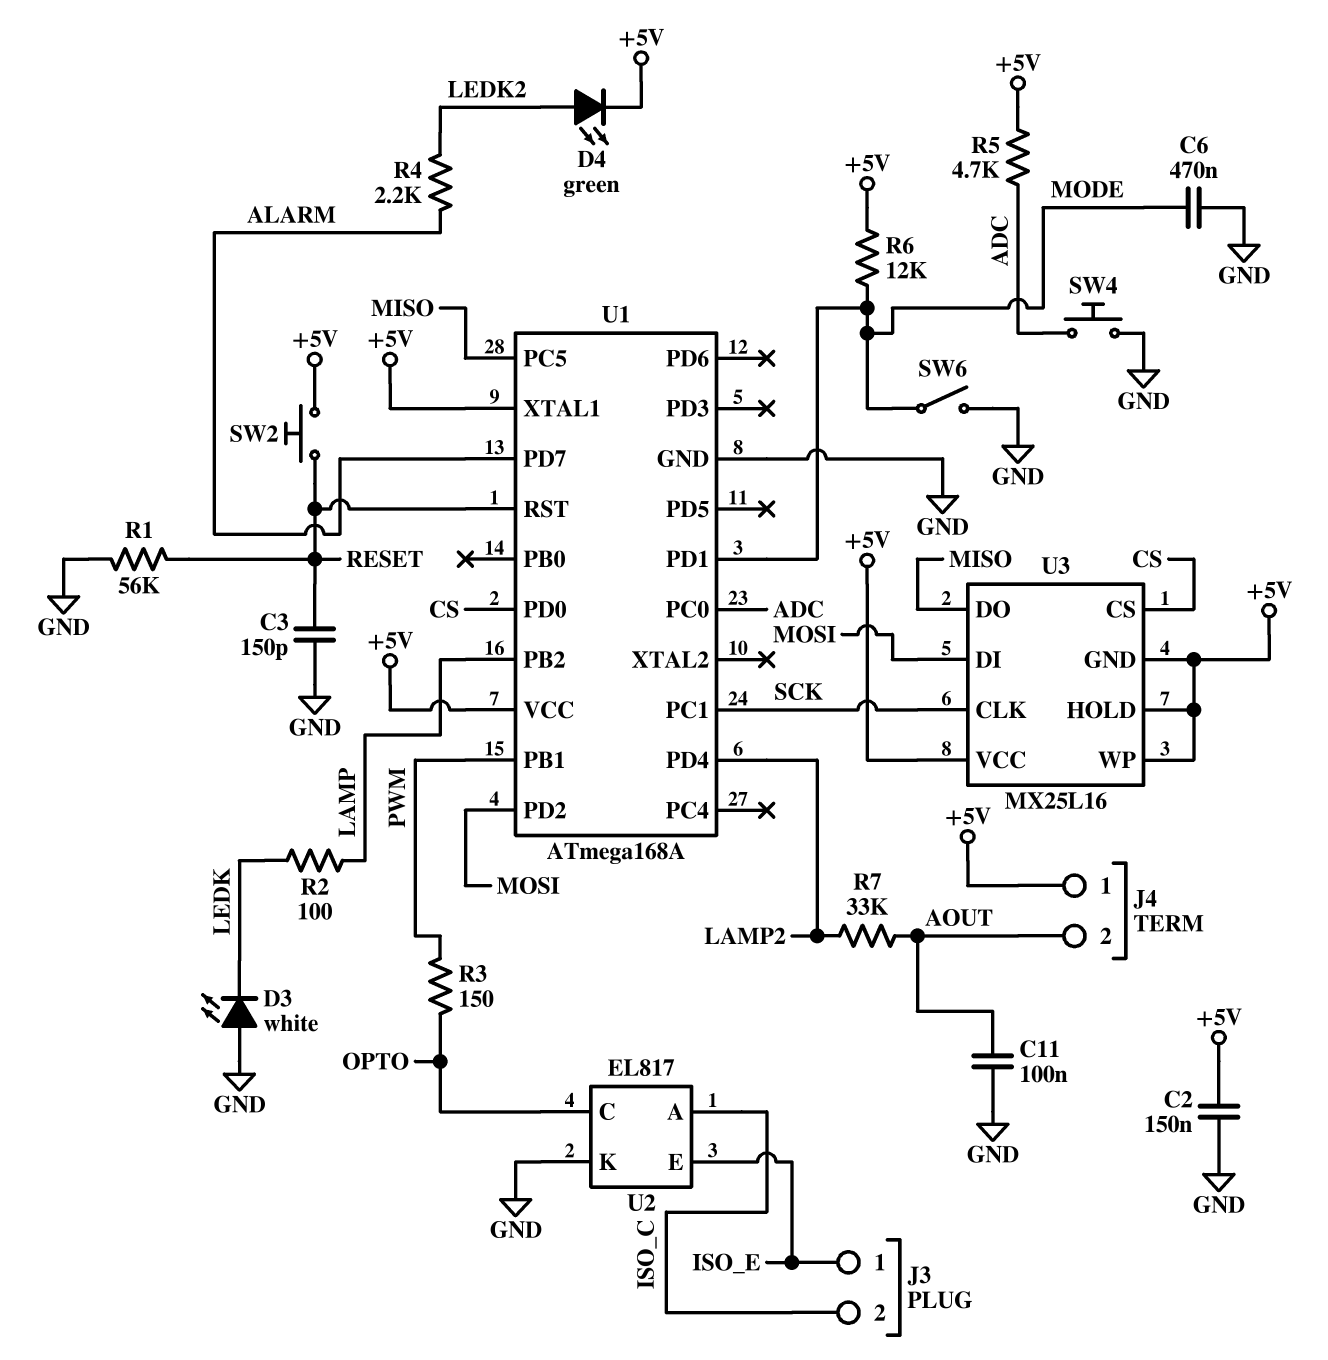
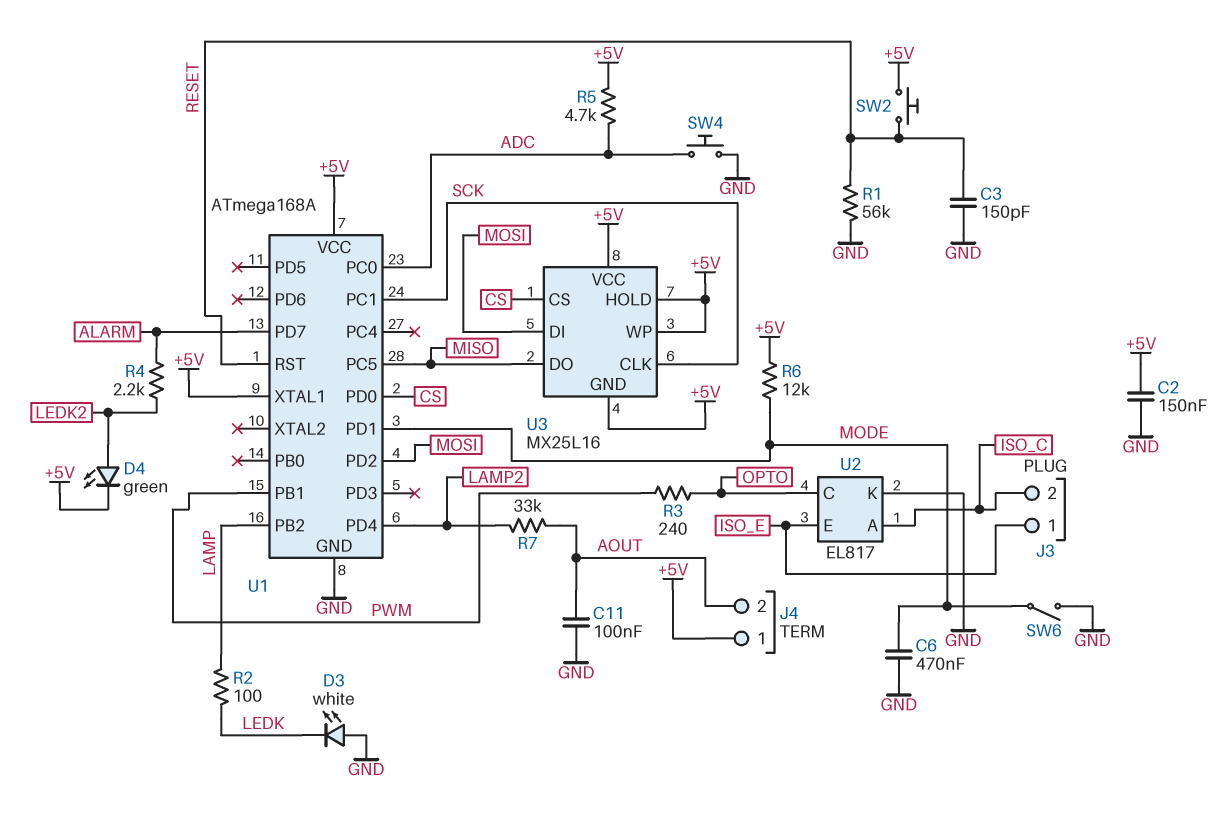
R3: 150 (OPTO, PWM) -> 240 (OPTO, PWM)

